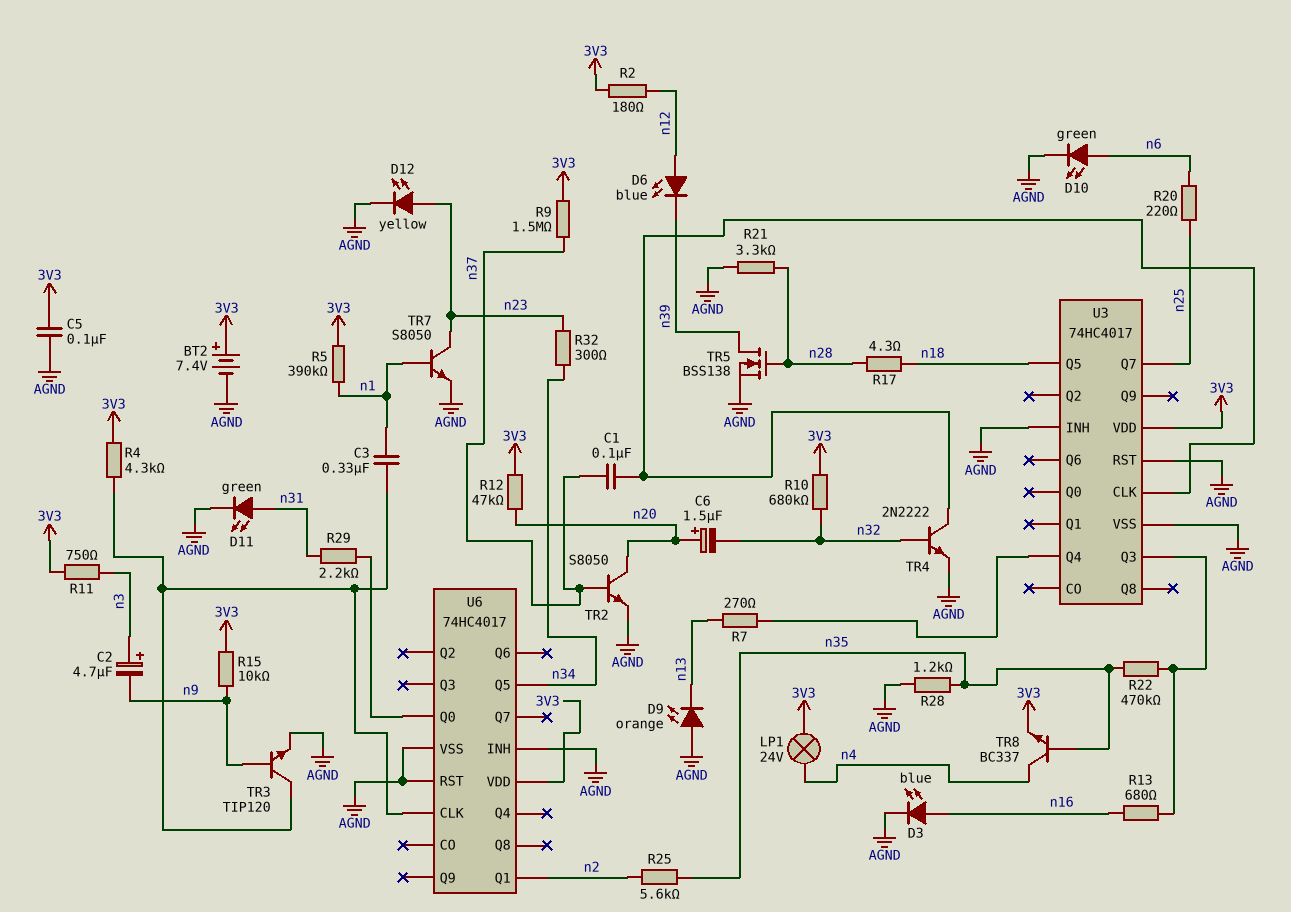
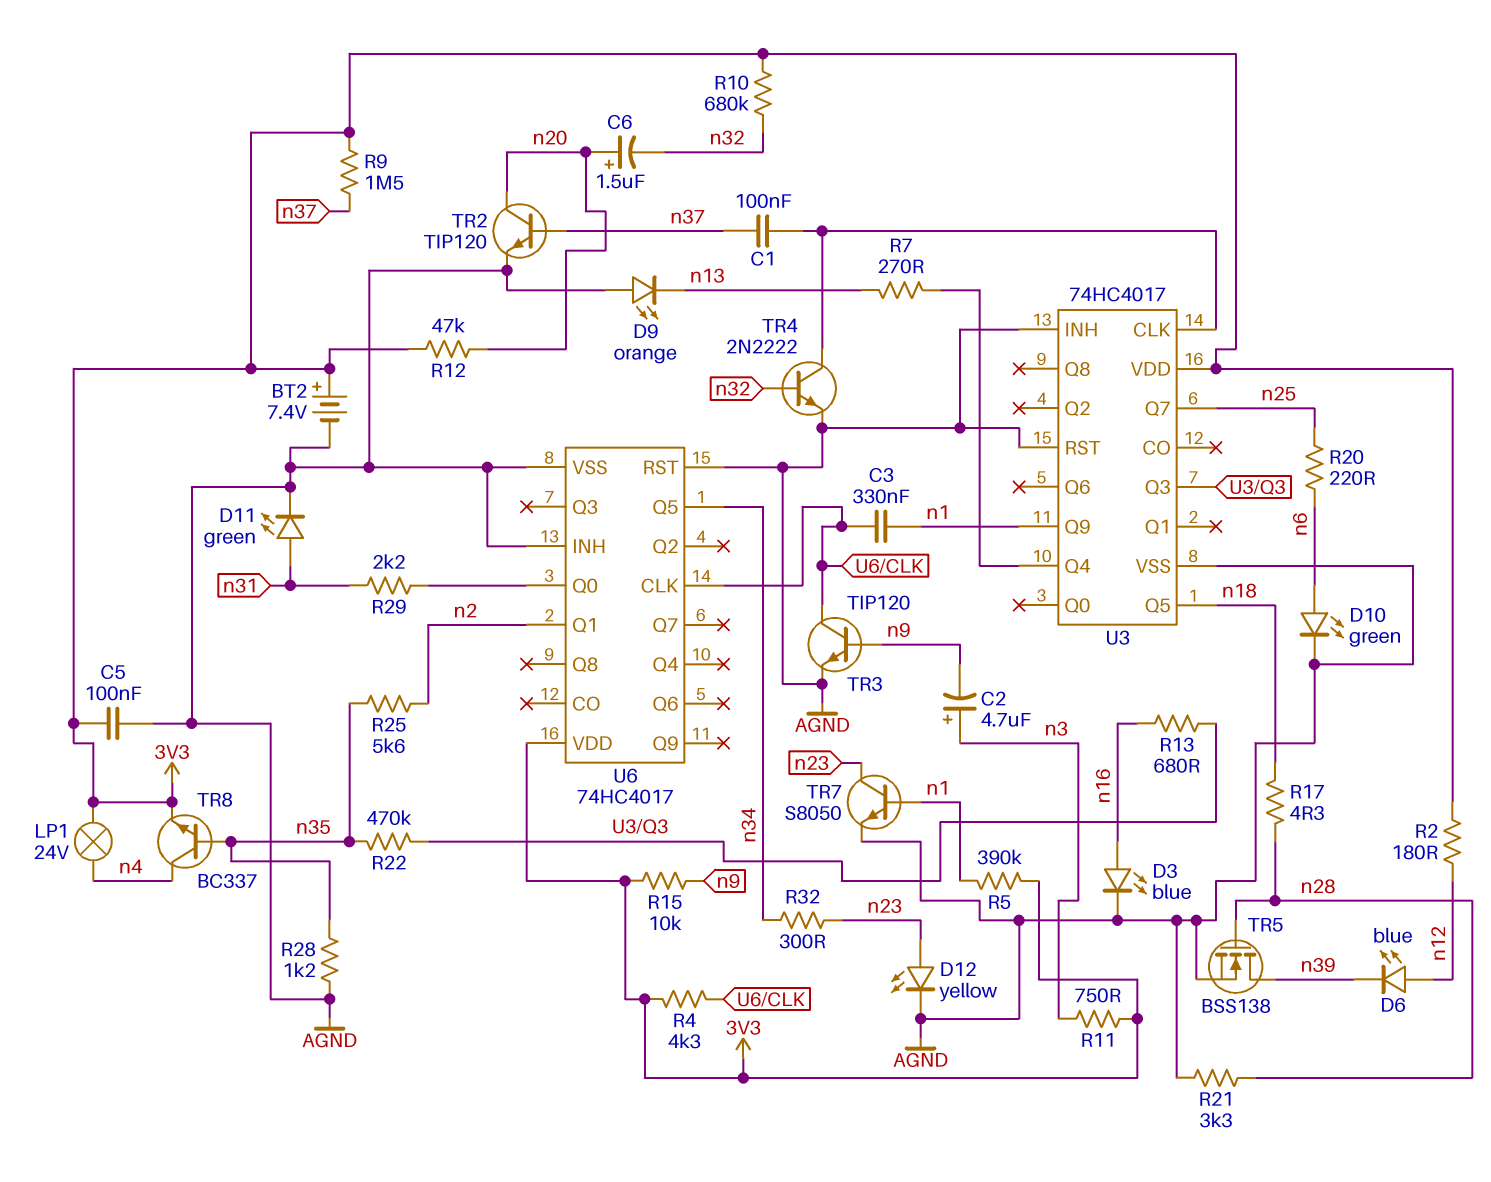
TR2: NPN S8050 (B n37, C n20, E AGND) -> NPN TIP120 (B n37, C n20, E AGND)
U3 pin Q9: none -> n1

